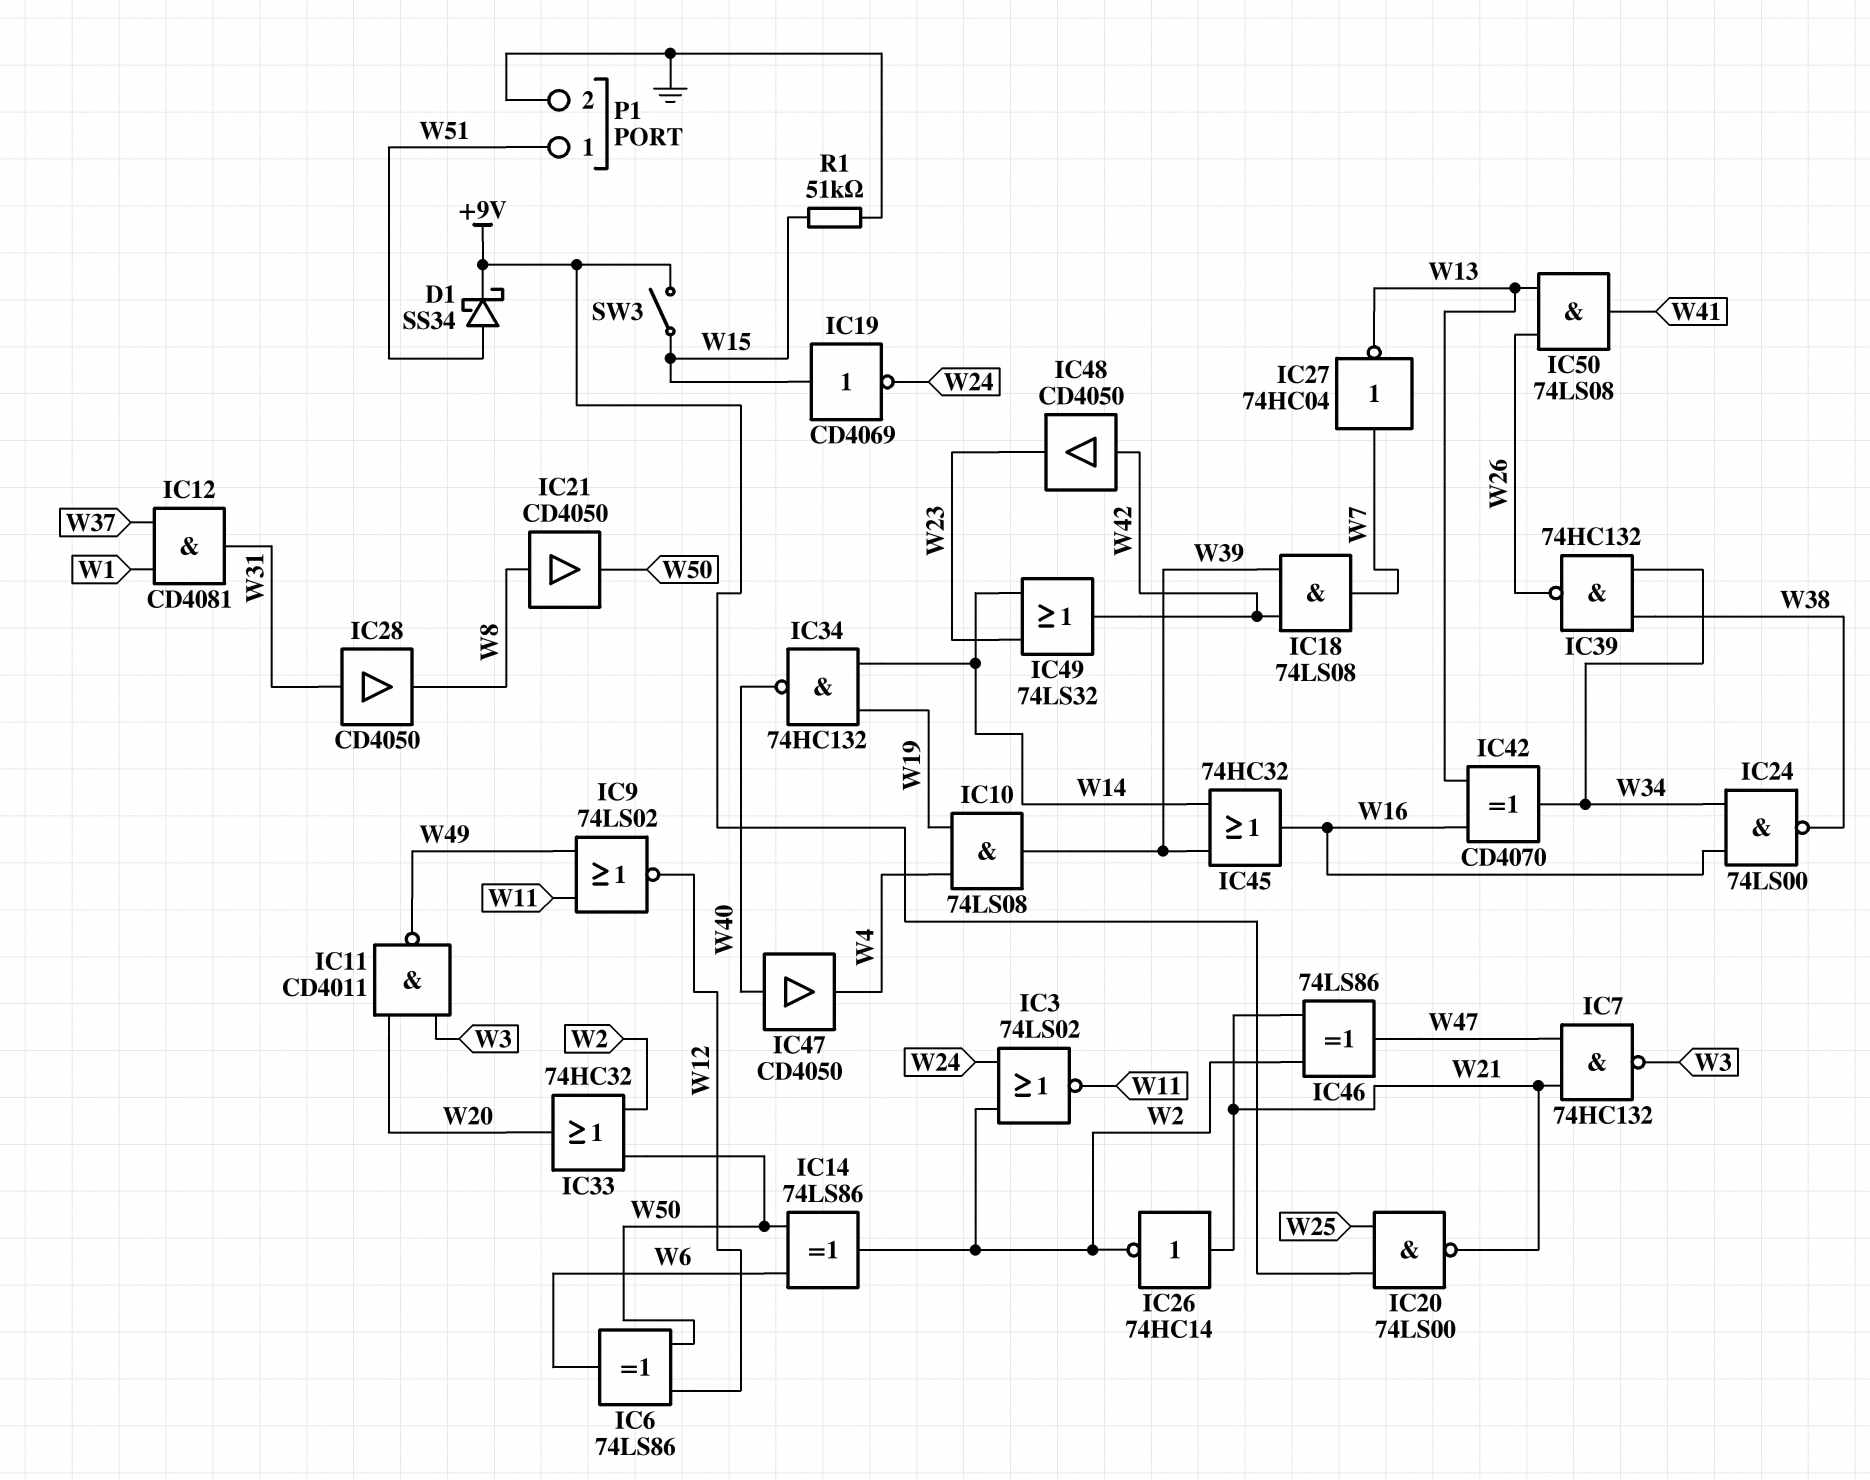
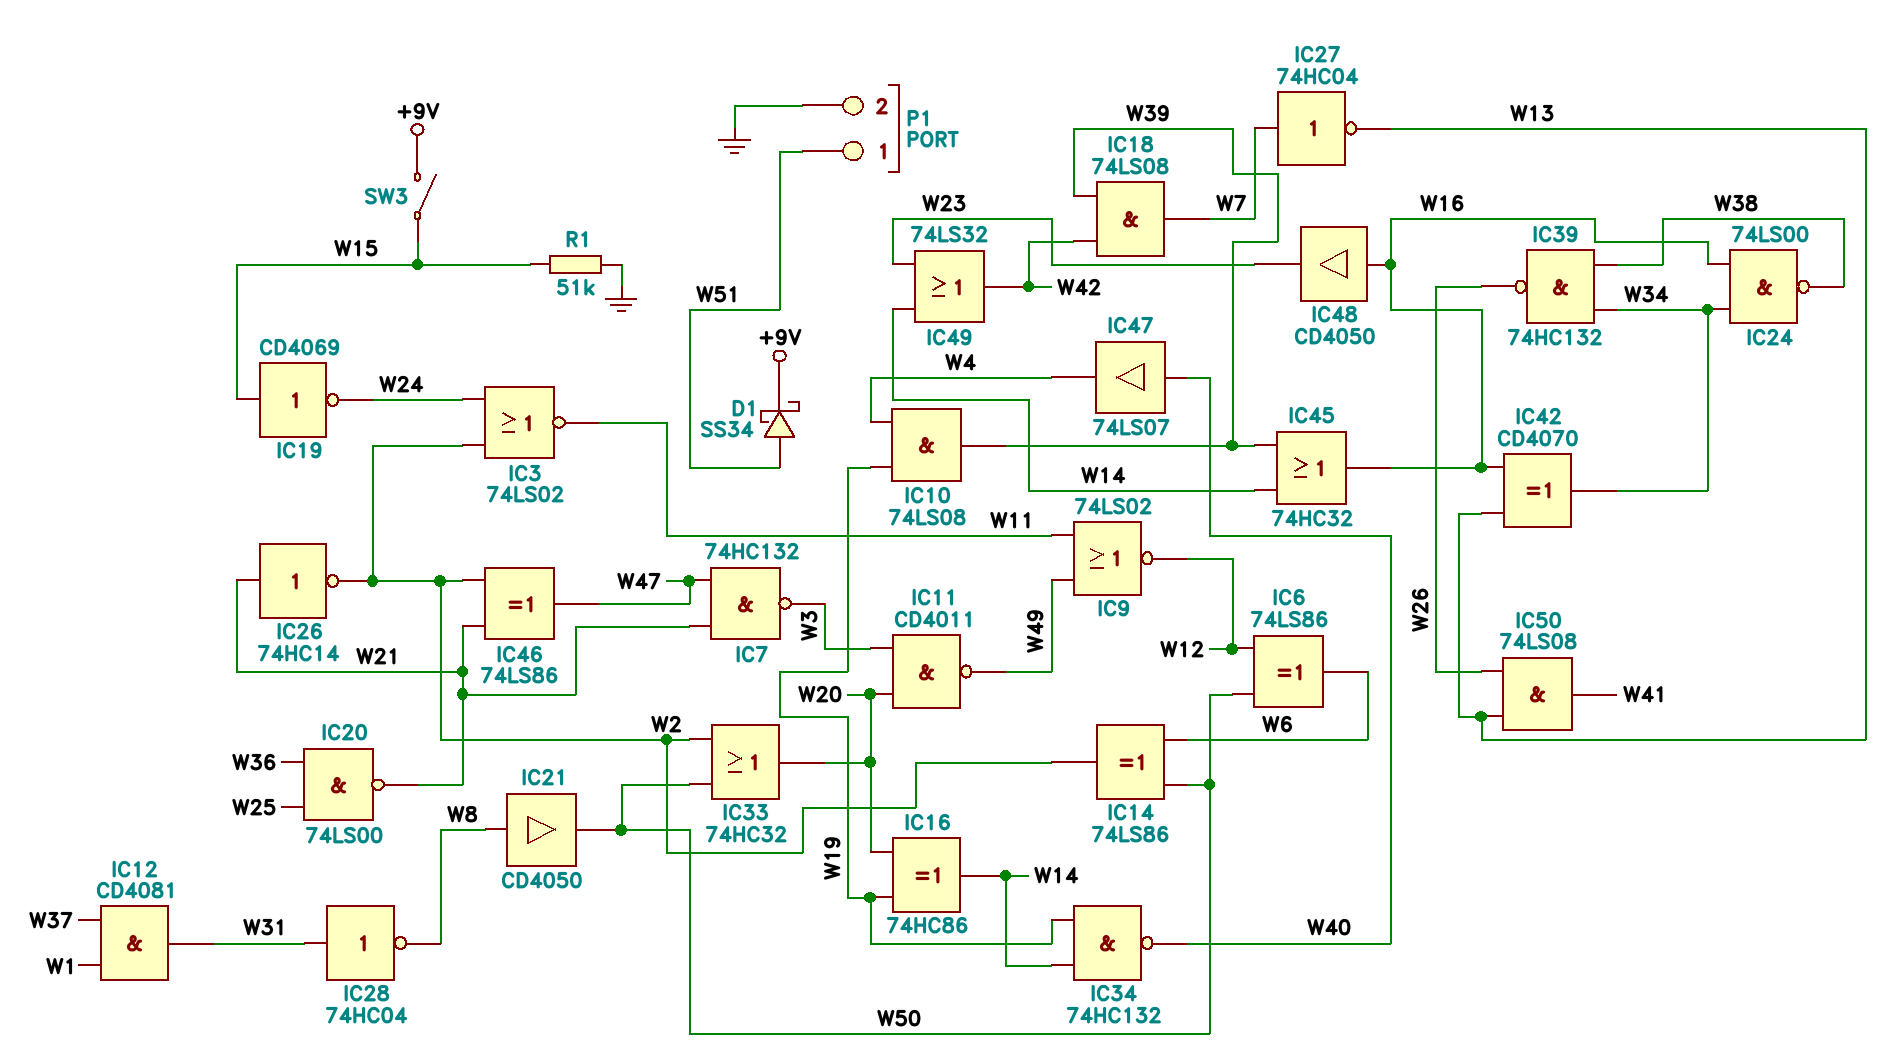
IC16: none -> XOR 74HC86 (in W19, in W20, out W14)
IC20: NAND 74LS00 (in +9V, in W25, out W21) -> NAND 74LS00 (in W25, in W36, out W21)
IC28: buffer CD4050 (in W31, out W8) -> NOT 74HC04 (in W31, out W8)
IC47: buffer CD4050 (in W40, out W4) -> buffer 74LS07 (in W40, out W4)
IC48: buffer CD4050 (in W42, out W23) -> buffer CD4050 (in W16, out W23)

